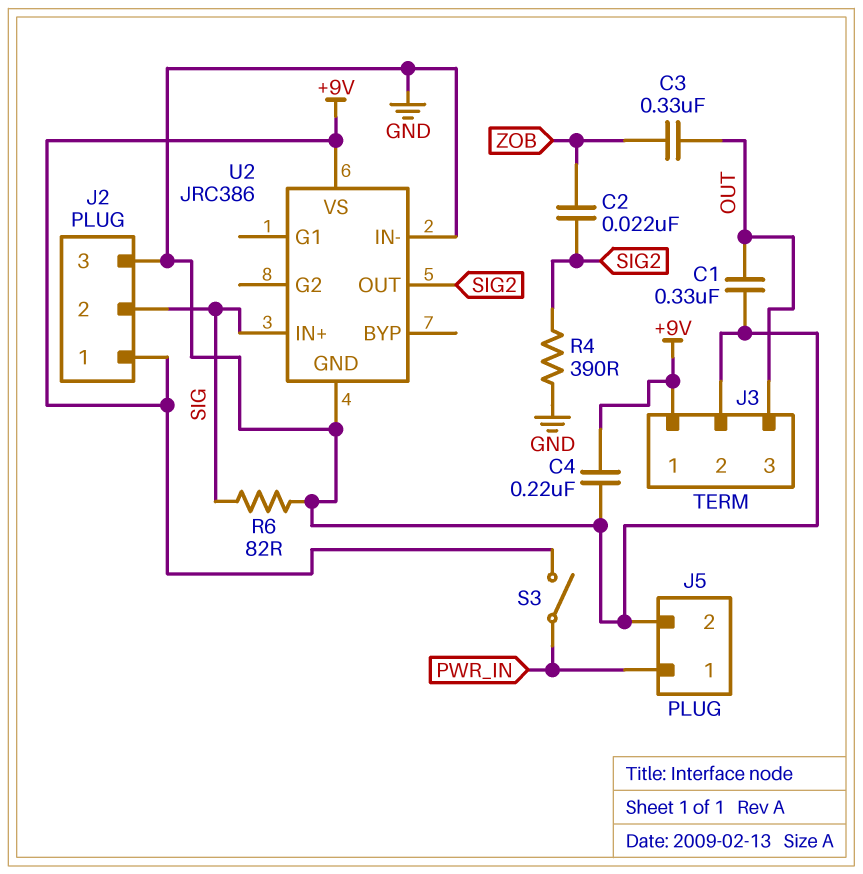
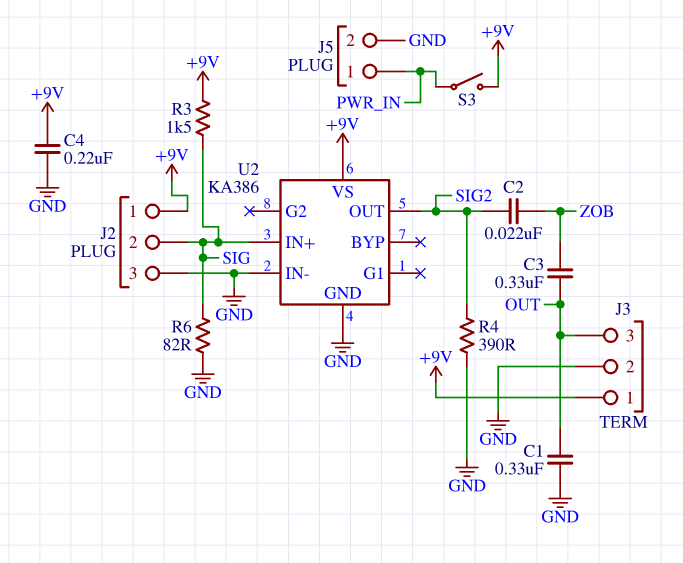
R3: none -> 1.5k (+9V, SIG)
U2: JRC386 -> KA386

